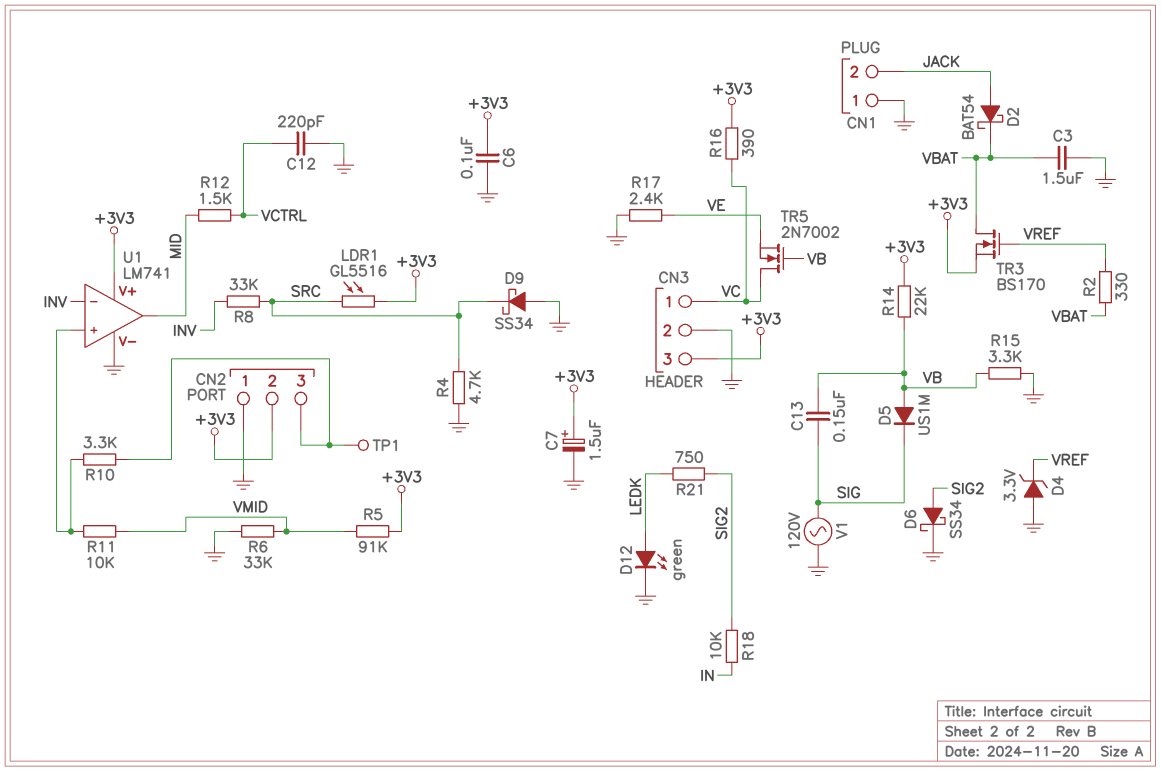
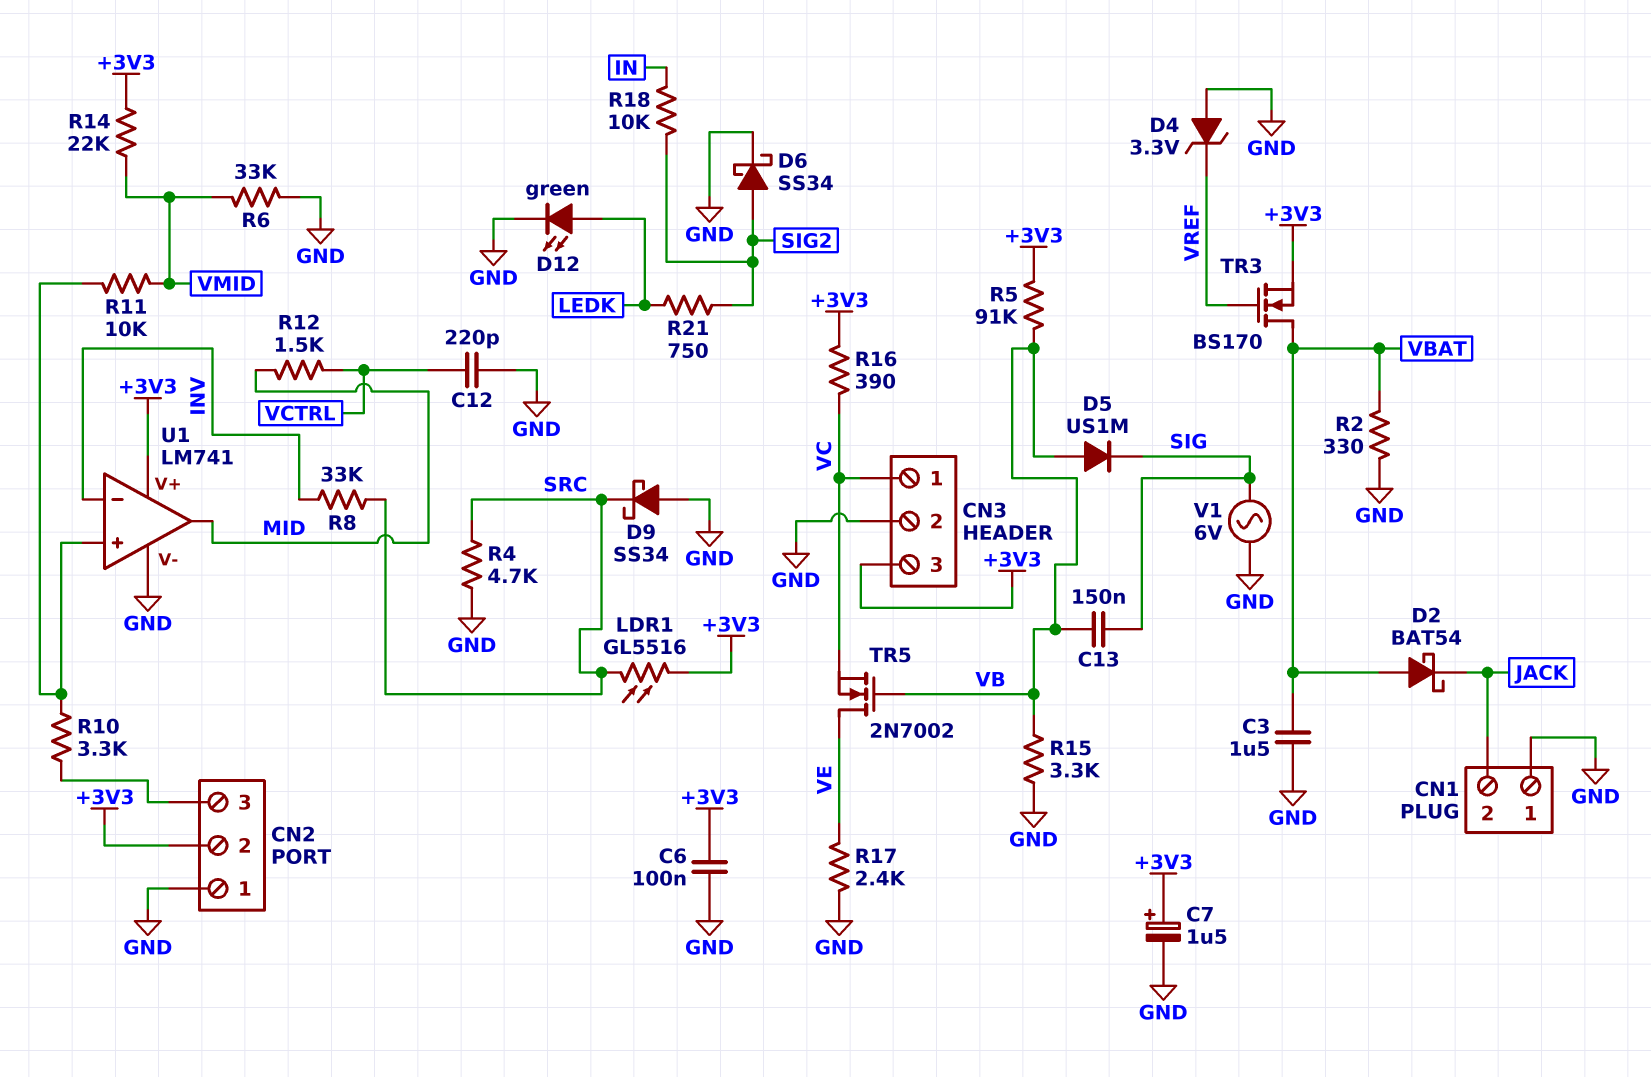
D2: schottky BAT54 (A JACK, K VBAT) -> schottky BAT54 (A VBAT, K JACK)
R2: 330 (VBAT, VREF) -> 330 (GND, VBAT)
R5: 91k (+3V3, VMID) -> 91k (+3V3, VB)
R14: 22k (+3V3, VB) -> 22k (+3V3, VMID)
TP1: test point (CN2/3) -> none
TR5: NMOS 2N7002 (G VB, D VC, S VE) -> NMOS 2N7002 (G VB, D VE, S VC)
V1: AC 120V (GND, SIG) -> AC 6V (GND, SIG)

